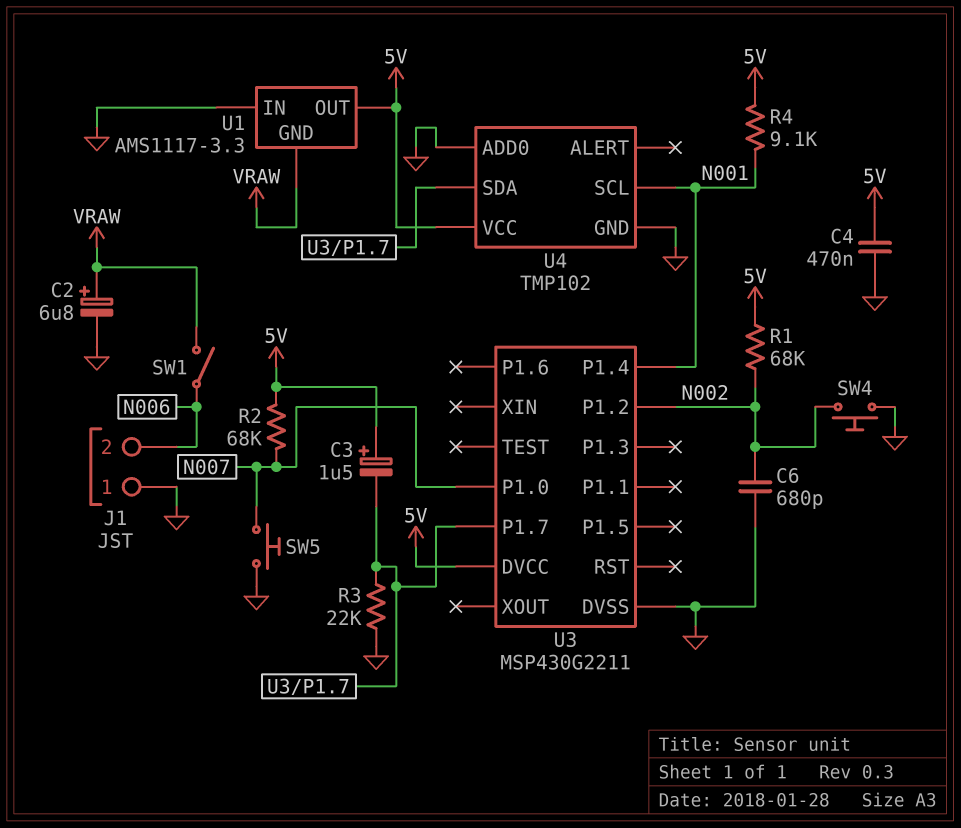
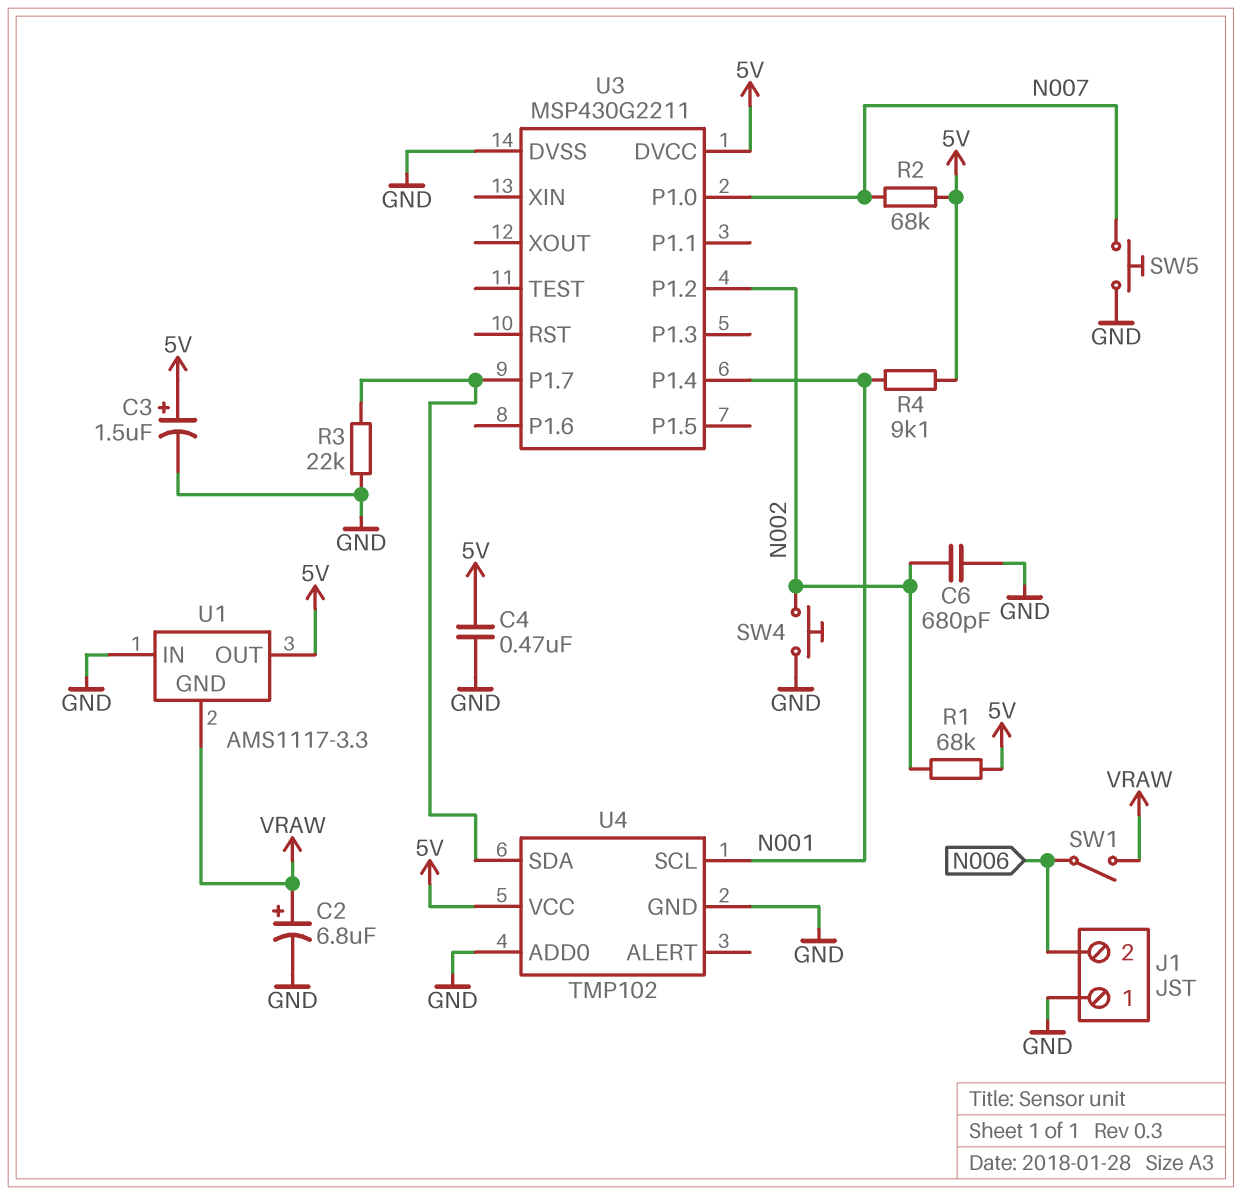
C3: 1.5uF (plus 5V, minus U3/P1.7) -> 1.5uF (plus 5V, minus GND)

